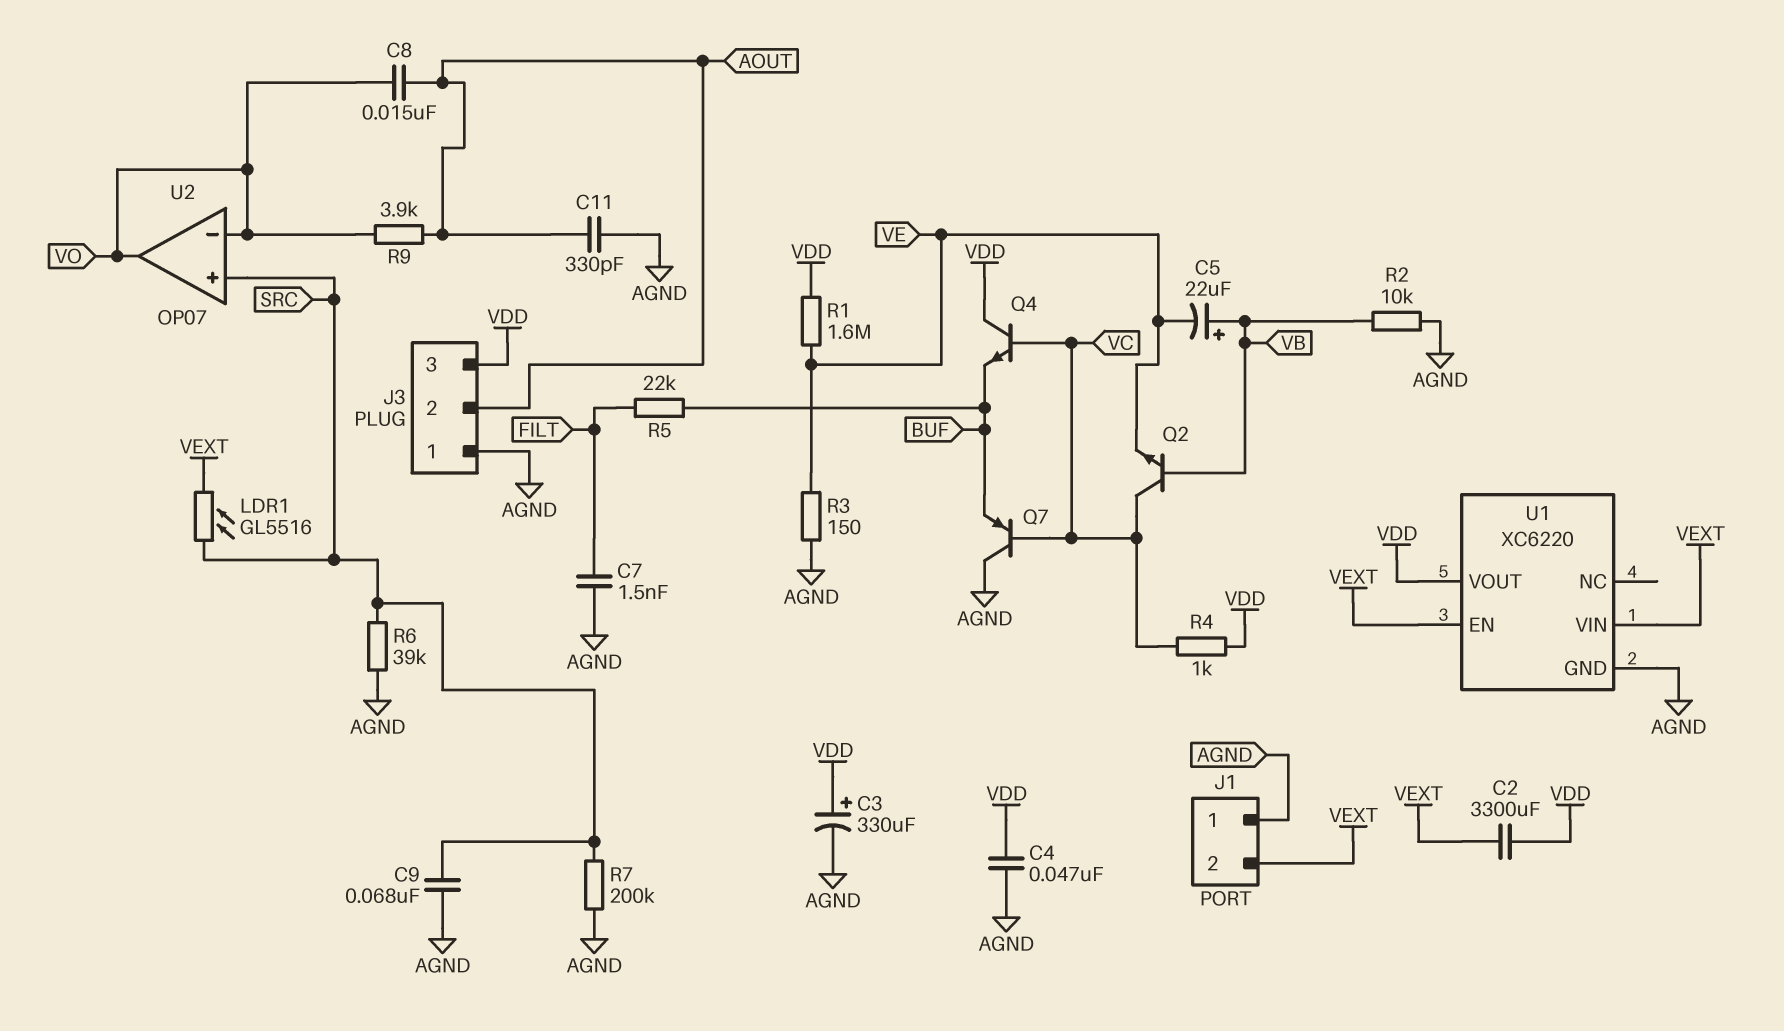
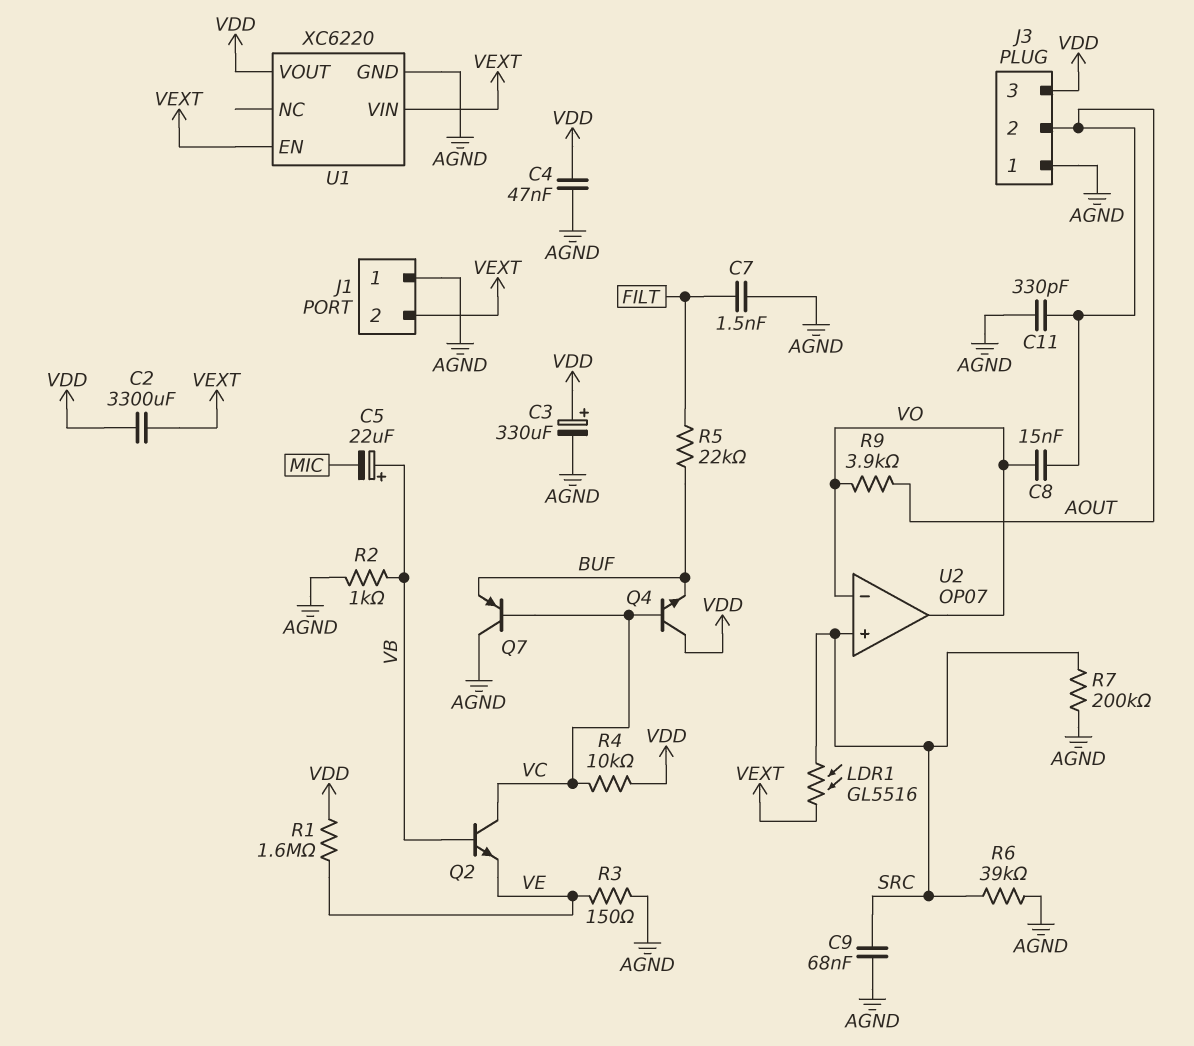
C5: 22uF (plus VB, minus VE) -> 22uF (plus VB, minus MIC)
R2: 10k (AGND, VB) -> 1k (AGND, VB)
R4: 1k (VC, VDD) -> 10k (VC, VDD)

